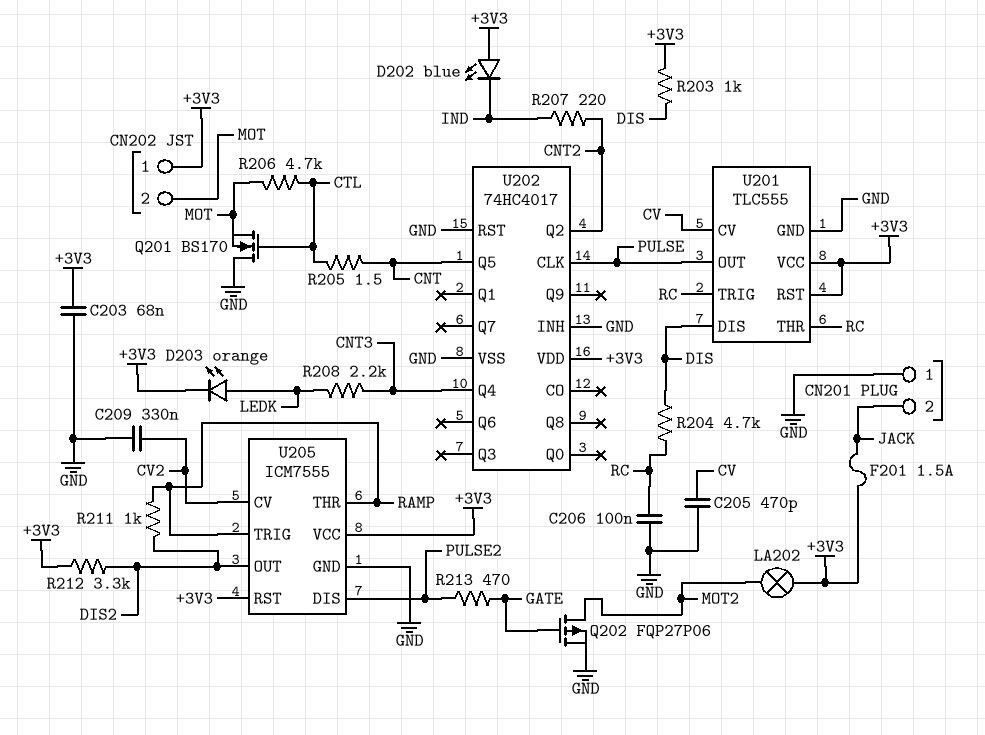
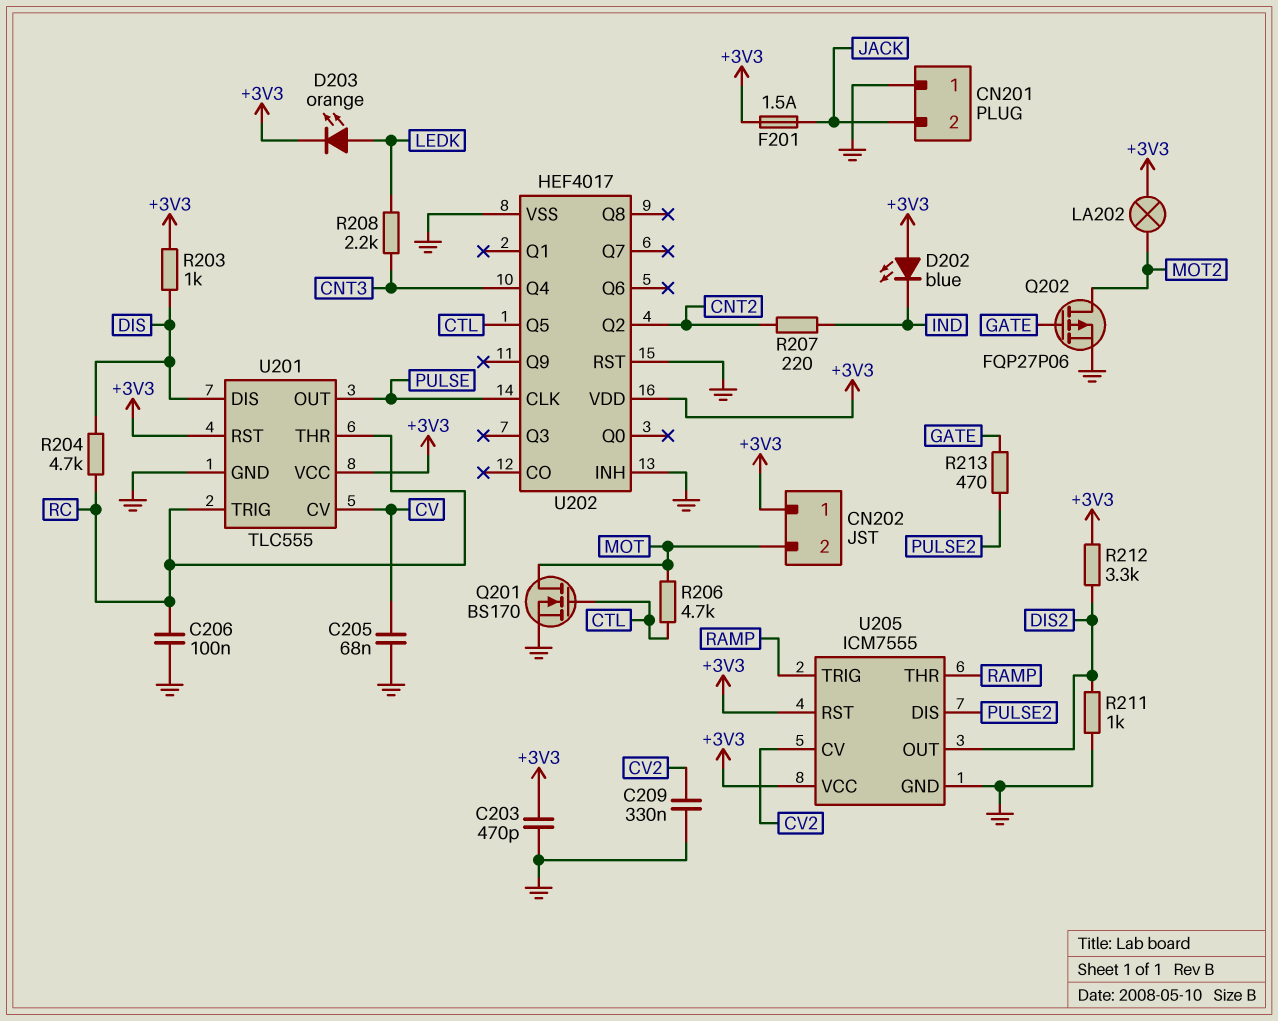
C203: 68nF (+3V3, GND) -> 470pF (+3V3, GND)
C205: 470pF (CV, GND) -> 68nF (CV, GND)
Q201: NMOS BS170 (G CTL, D GND, S MOT) -> NMOS BS170 (G CTL, D MOT, S GND)
R205: 1.5 (CNT, CTL) -> none
R211: 1k (DIS2, RAMP) -> 1k (DIS2, GND)
U202: 74HC4017 -> HEF4017
U202 pin Q5: CNT -> CTL

